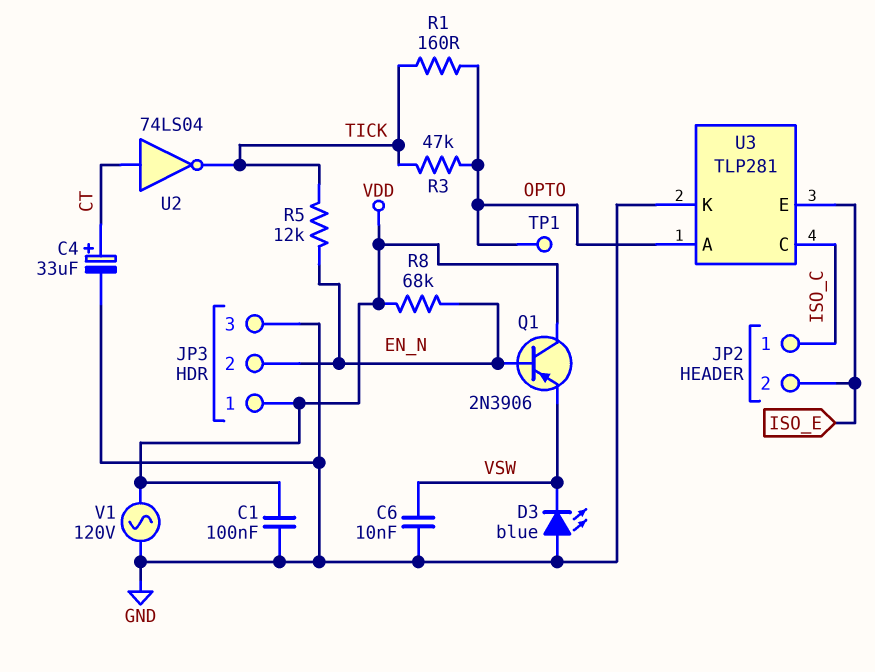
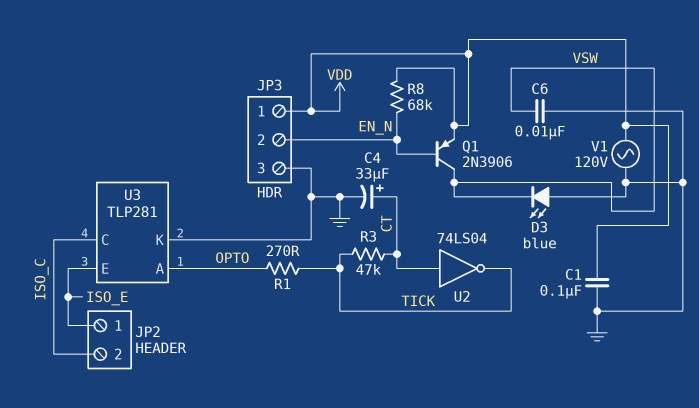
JP2 pin 1: ISO_C -> ISO_E
JP2 pin 2: ISO_E -> ISO_C
Q1: PNP 2N3906 (B EN_N, C VDD, E VSW) -> PNP 2N3906 (B EN_N, C VSW, E VDD)
R1: 160 (OPTO, TICK) -> 270 (OPTO, TICK)
R3: 47k (OPTO, TICK) -> 47k (CT, TICK)
R5: 12k (EN_N, TICK) -> none
TP1: test point (OPTO) -> none

